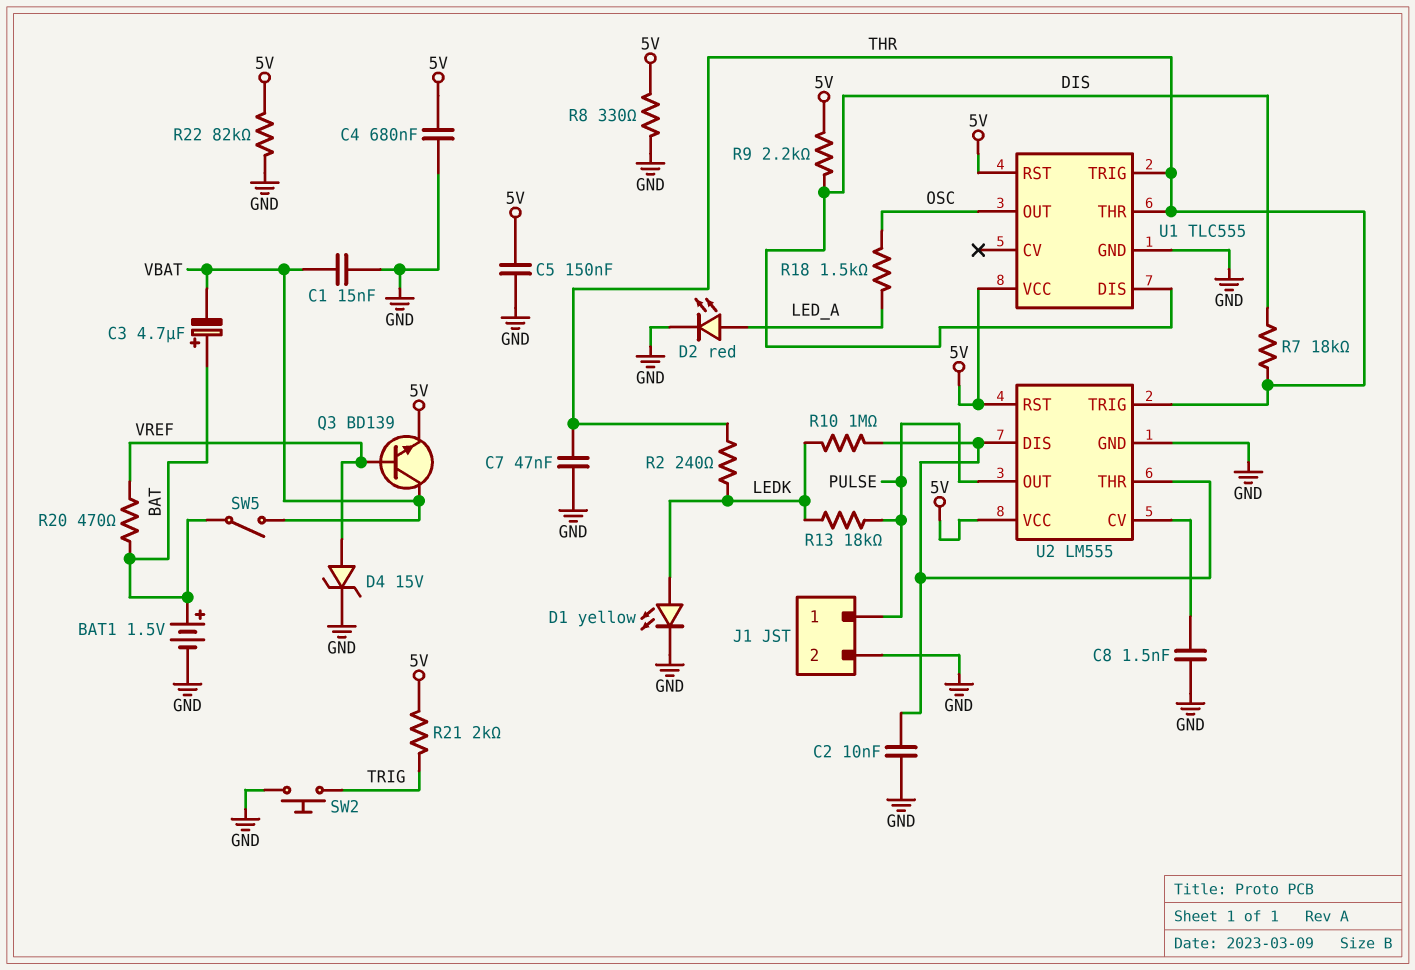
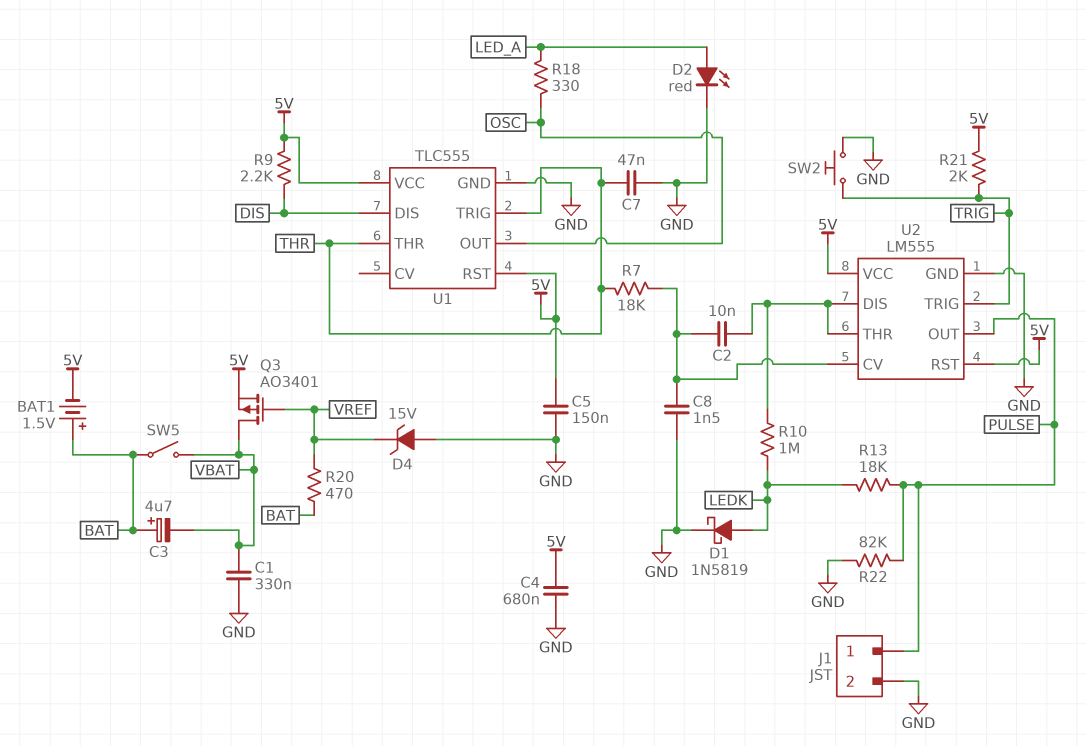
BAT1: 1.5V (plus BAT, minus GND) -> 1.5V (plus BAT, minus 5V)
C1: 15nF (GND, VBAT) -> 330nF (GND, VBAT)
C2: 10nF (GND, U2/DIS) -> 10nF (U2/CV, U2/DIS)
D1: LED yellow (A LEDK, K GND) -> schottky 1N5819 (A LEDK, K GND)
D4: zener 15V (A VREF, K GND) -> zener 15V (A GND, K VREF)
Q3: NPN BD139 (B VREF, C VBAT, E 5V) -> PMOS AO3401 (G VREF, D VBAT, S 5V)
R2: 240 (LEDK, THR) -> none
R7: 18k (DIS, THR) -> 18k (THR, U2/CV)
R8: 330 (5V, GND) -> none
R18: 1.5k (LED_A, OSC) -> 330 (LED_A, OSC)
R22: 82k (5V, GND) -> 82k (GND, PULSE)
U2 pin TRIG: THR -> TRIG

